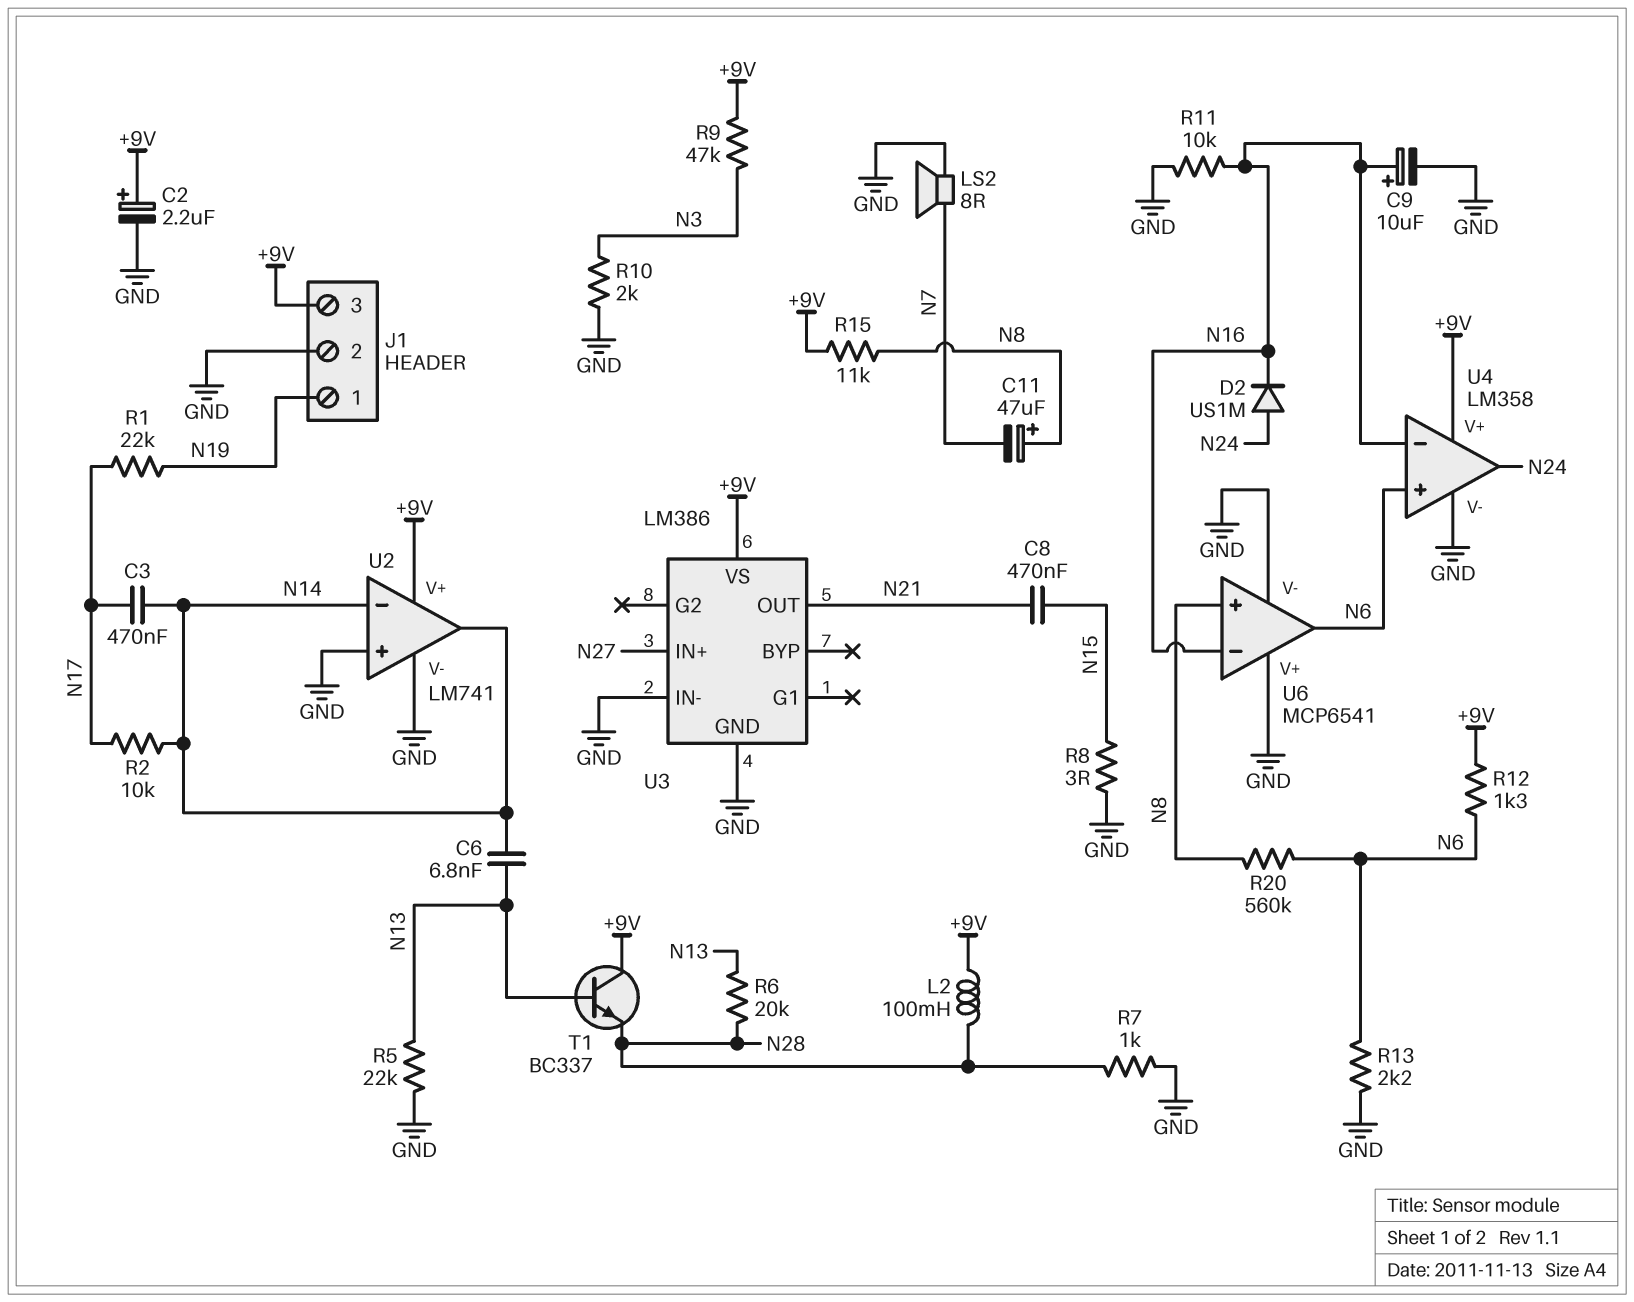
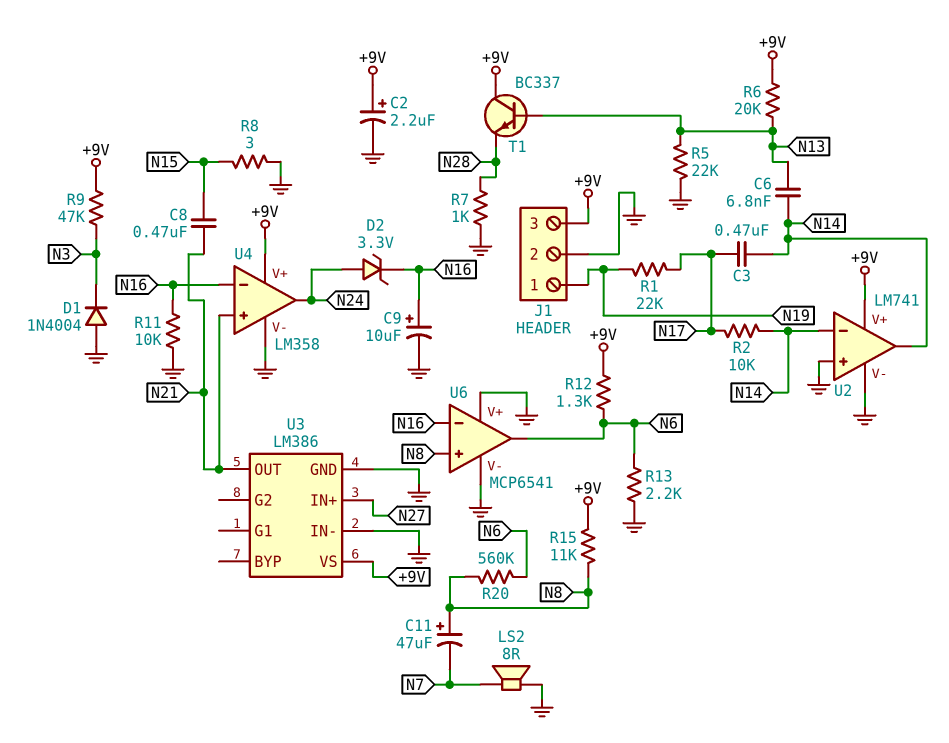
D1: none -> diode 1N4004 (A GND, K N3)
D2: diode US1M (A N24, K N16) -> zener 3.3V (A N24, K N16)
L2: 100mH (+9V, N28) -> none
R6: 20k (N13, N28) -> 20k (+9V, N13)
R10: 2k (GND, N3) -> none
U4 pin in+: N6 -> N21

